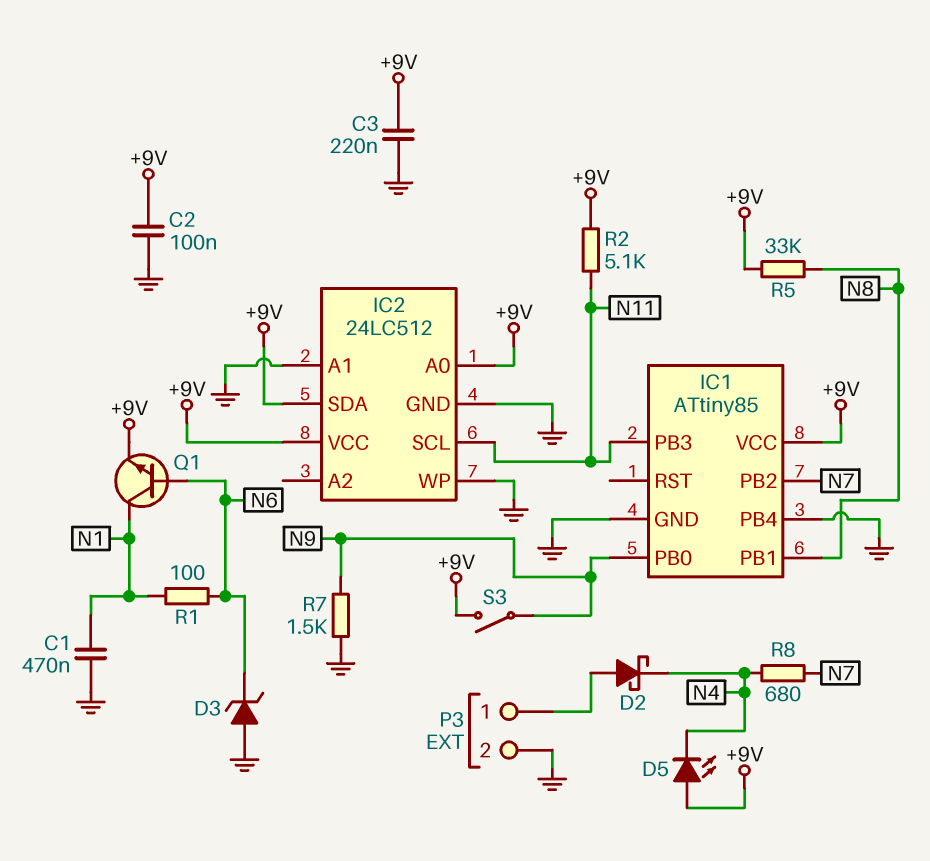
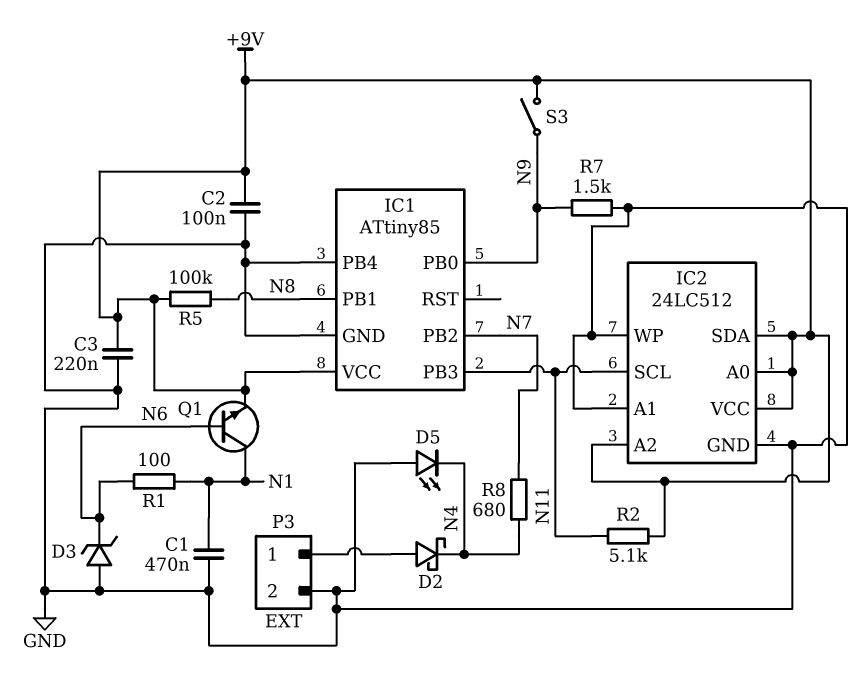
D5: LED (A +9V, K N4) -> LED (A GND, K N4)
IC2 pin A2: none -> +9V
R5: 33k (+9V, N8) -> 100k (+9V, N8)

